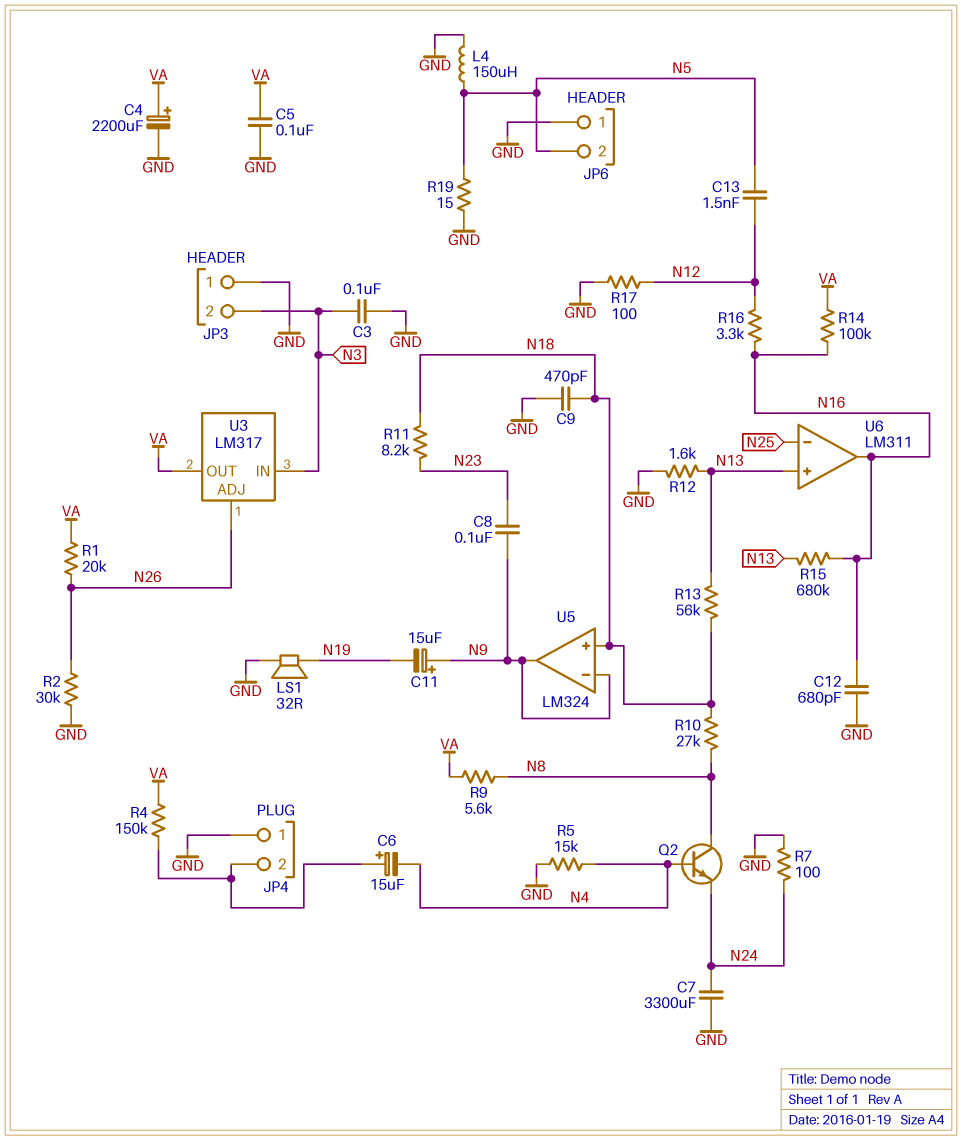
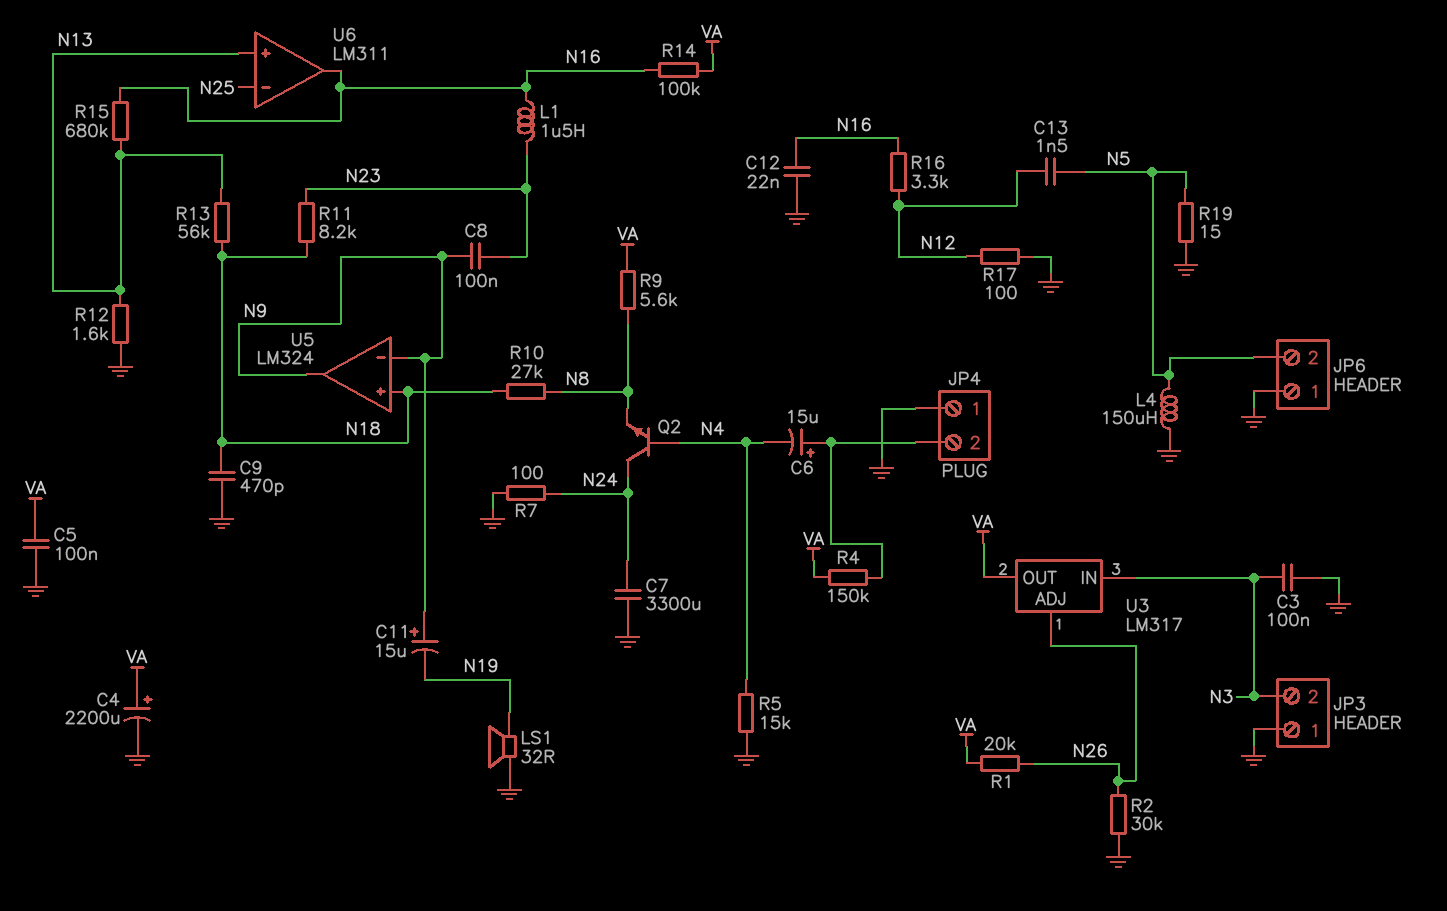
C12: 680pF (GND, N16) -> 22nF (GND, N16)
L1: none -> 1.5uH (N16, N23)
Q2: NPN (B N4, C N8, E N24) -> NPN (B N4, C N24, E N8)

